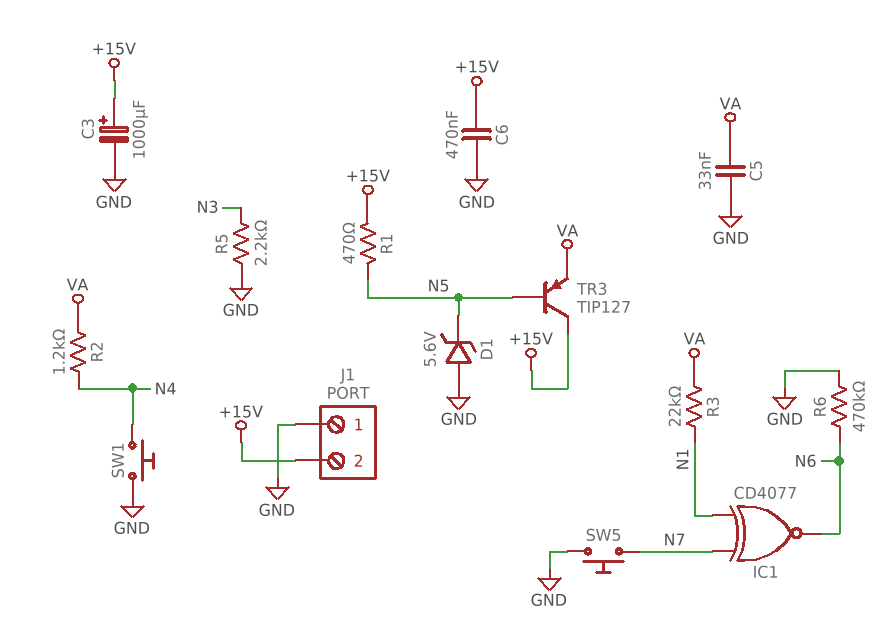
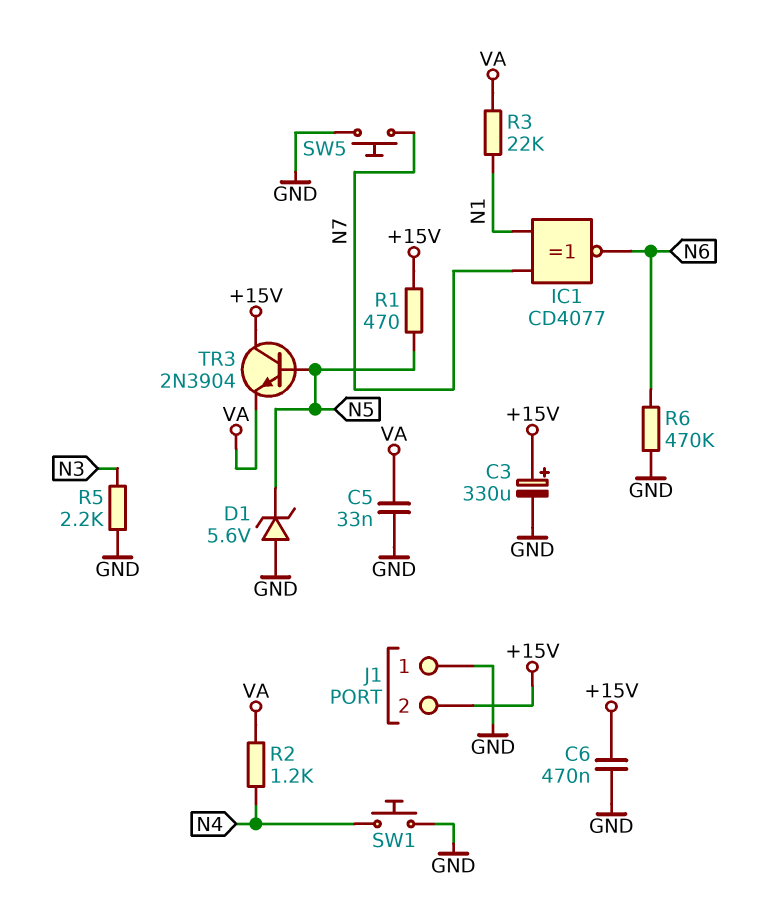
C3: 1000uF (plus +15V, minus GND) -> 330uF (plus +15V, minus GND)
TR3: PNP TIP127 (B N5, C +15V, E VA) -> NPN 2N3904 (B N5, C +15V, E VA)

